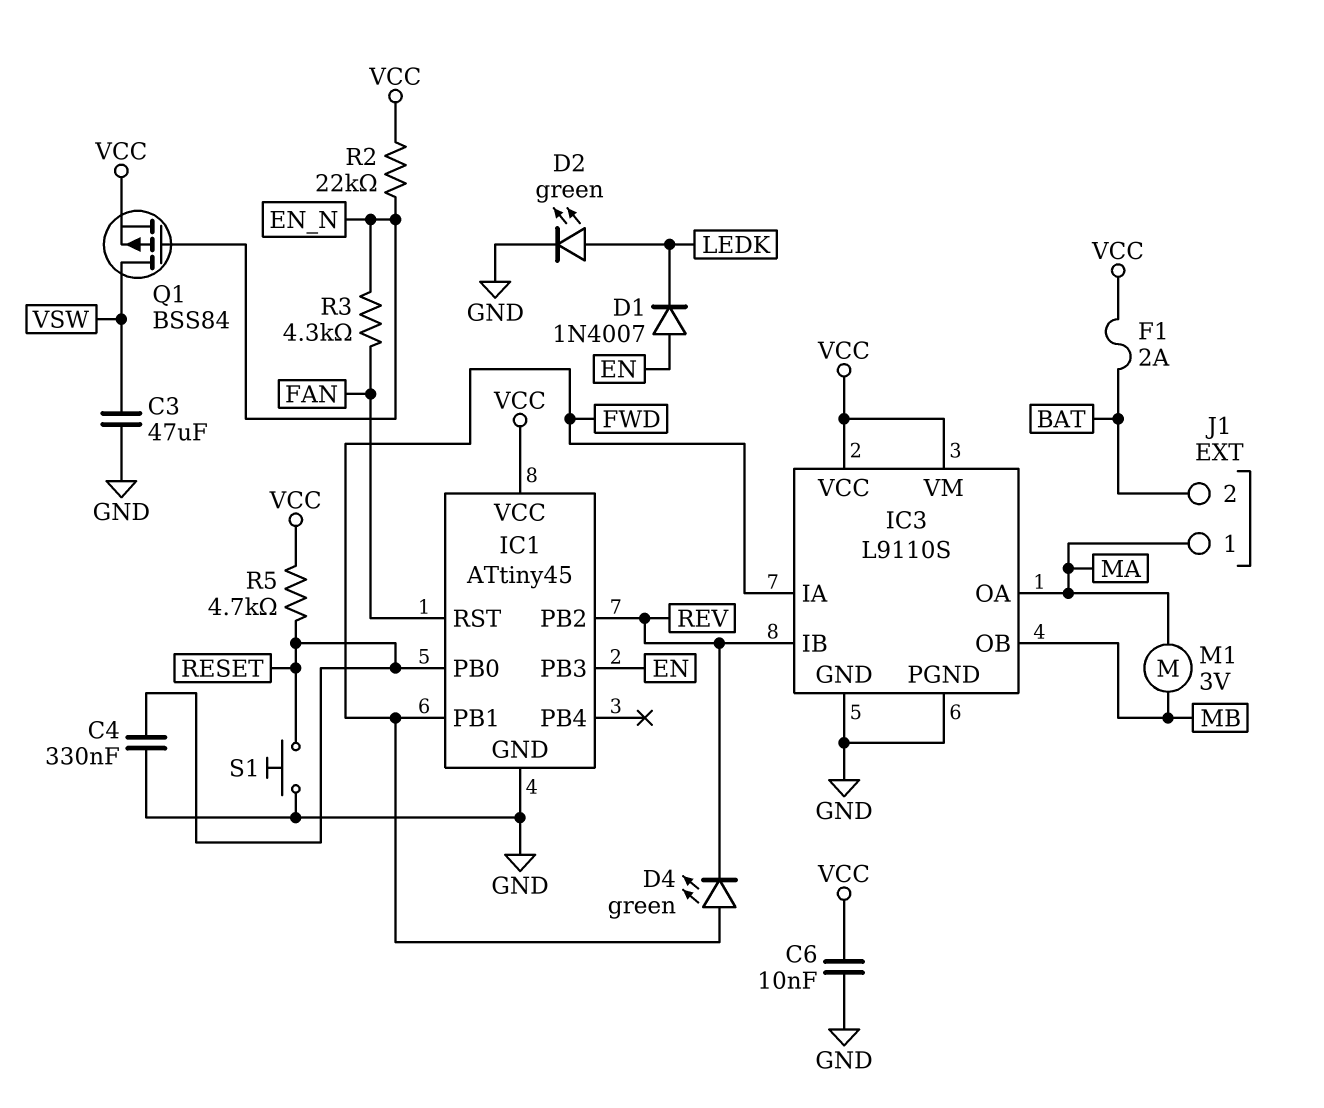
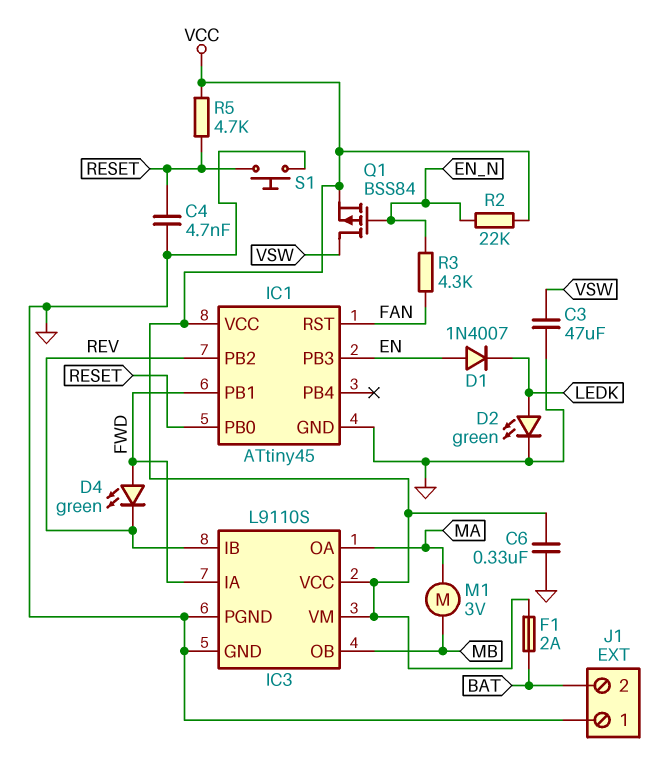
C4: 330nF (GND, RESET) -> 4.7nF (GND, RESET)
C6: 10nF (GND, VCC) -> 330nF (GND, VCC)
J1 pin 1: MA -> GND

